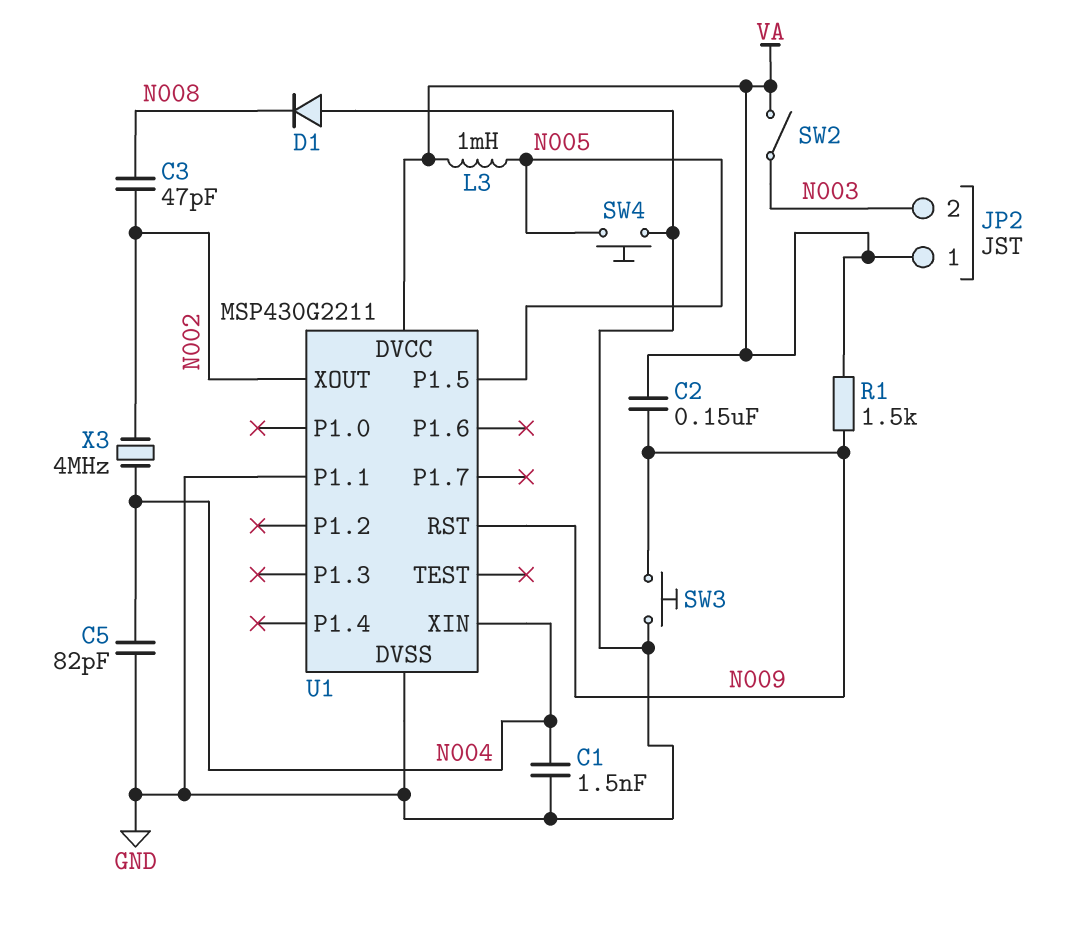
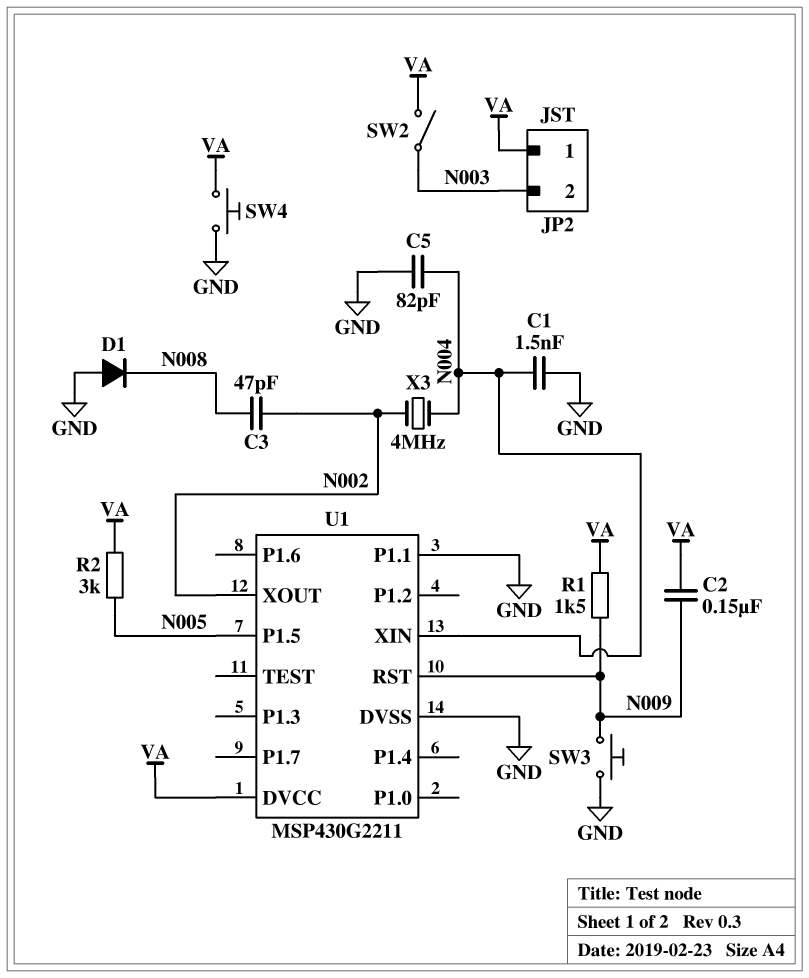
L3: 1mH (N005, VA) -> none
R2: none -> 3k (N005, VA)
SW4: button (GND, N005) -> button (GND, VA)

